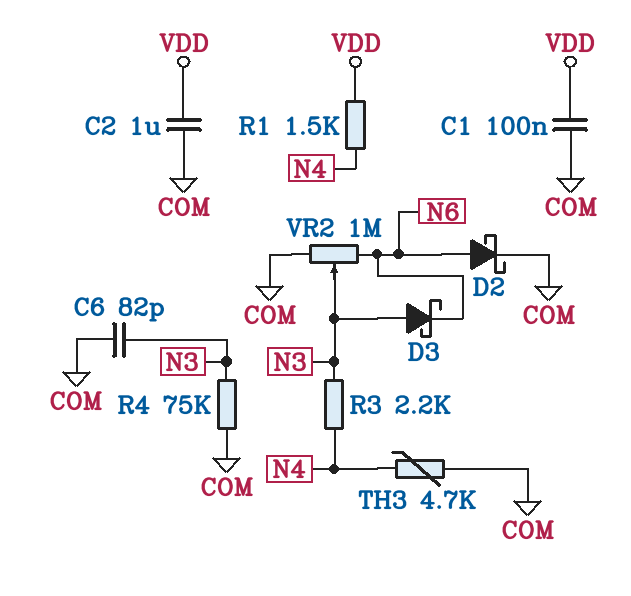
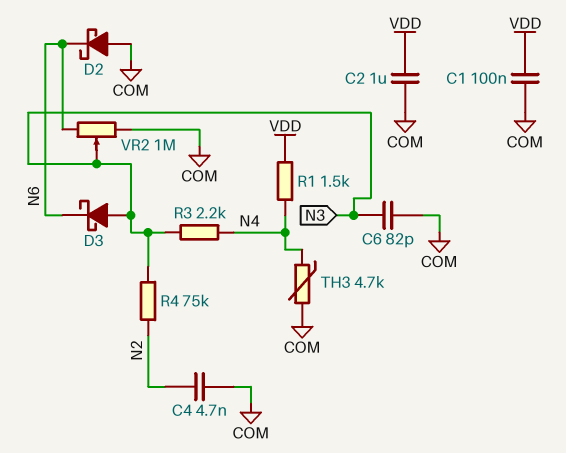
C4: none -> 4.7nF (COM, N2)
D2: schottky (A N6, K COM) -> schottky (A COM, K N6)
R4: 75k (COM, N3) -> 75k (N2, N3)

